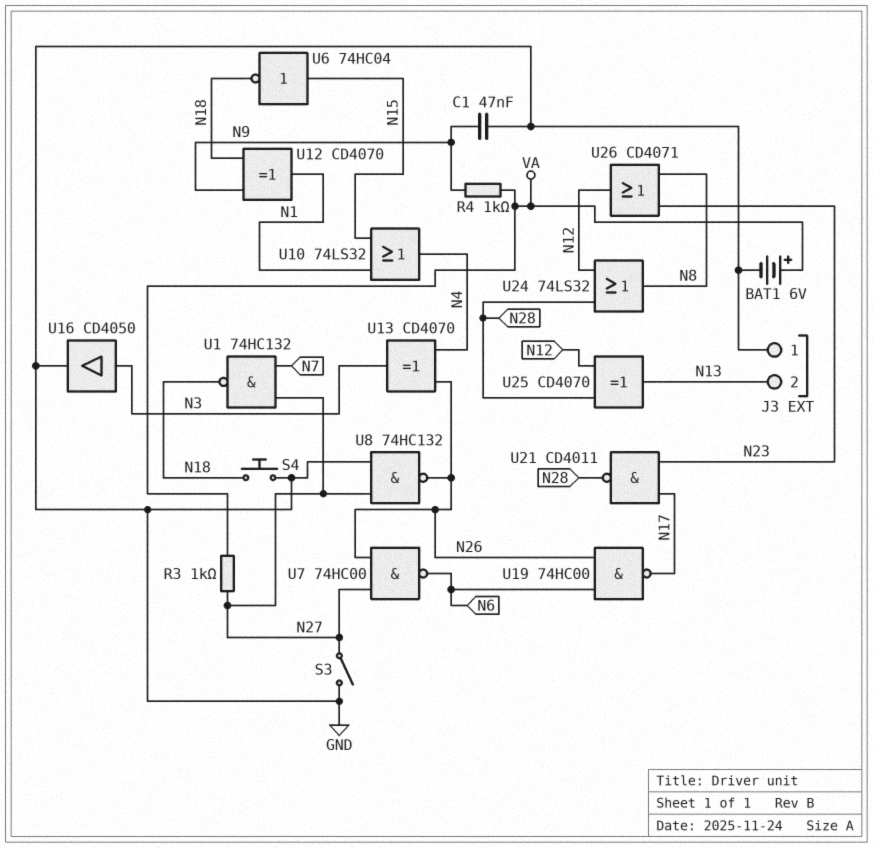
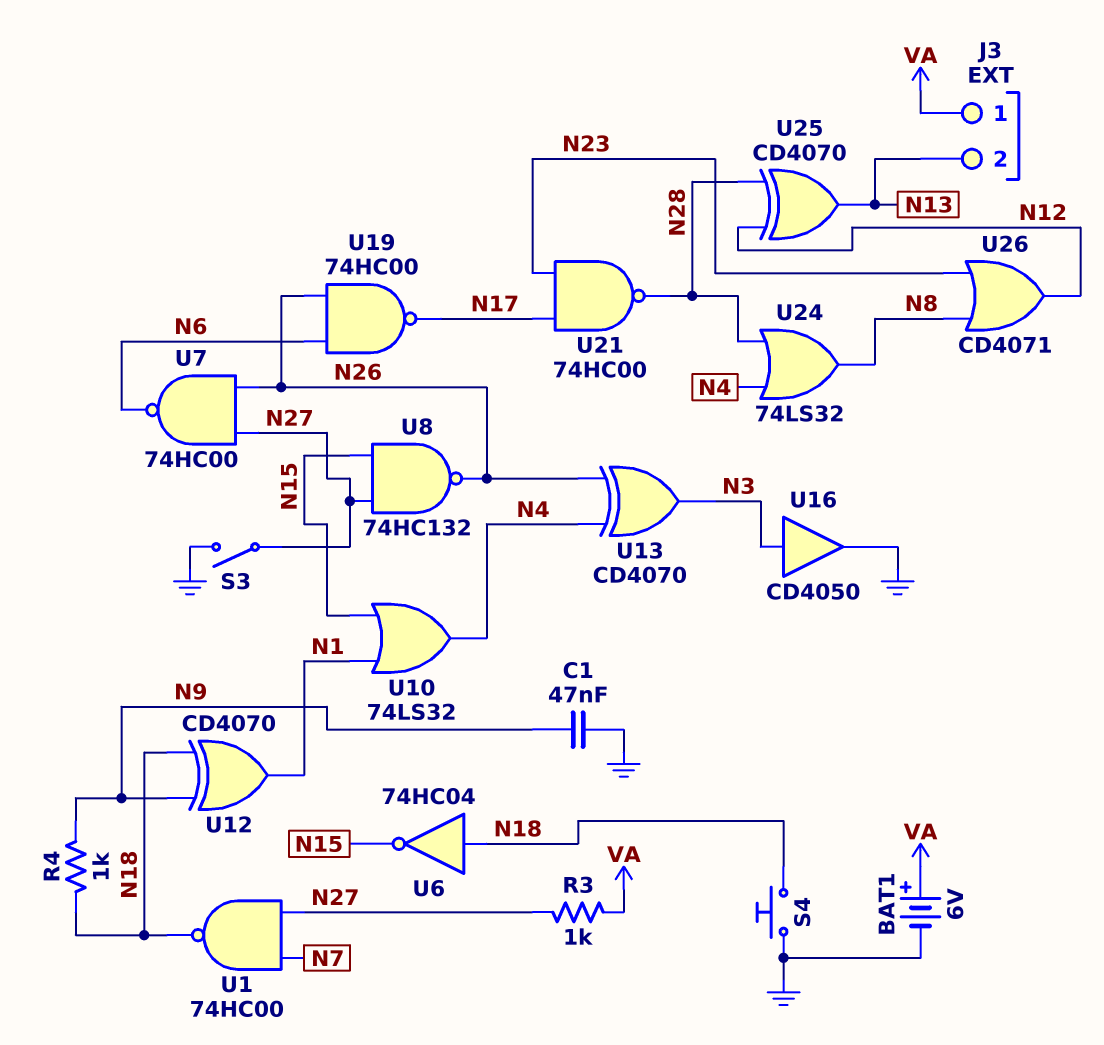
J3 pin 1: GND -> VA
R4: 1k (N9, VA) -> 1k (N9, N18)
U1: NAND 74HC132 (in N7, in N27, out N18) -> NAND 74HC00 (in N7, in N27, out N18)
U6: NOT 74HC04 (in N15, out N18) -> NOT 74HC04 (in N18, out N15)
U8: NAND 74HC132 (in GND, in N27, out N26) -> NAND 74HC132 (in N15, in N27, out N26)
U21: NAND CD4011 (in N17, in N23, out N28) -> NAND 74HC00 (in N17, in N23, out N28)
U24: OR 74LS32 (in N12, in N28, out N8) -> OR 74LS32 (in N4, in N28, out N8)

